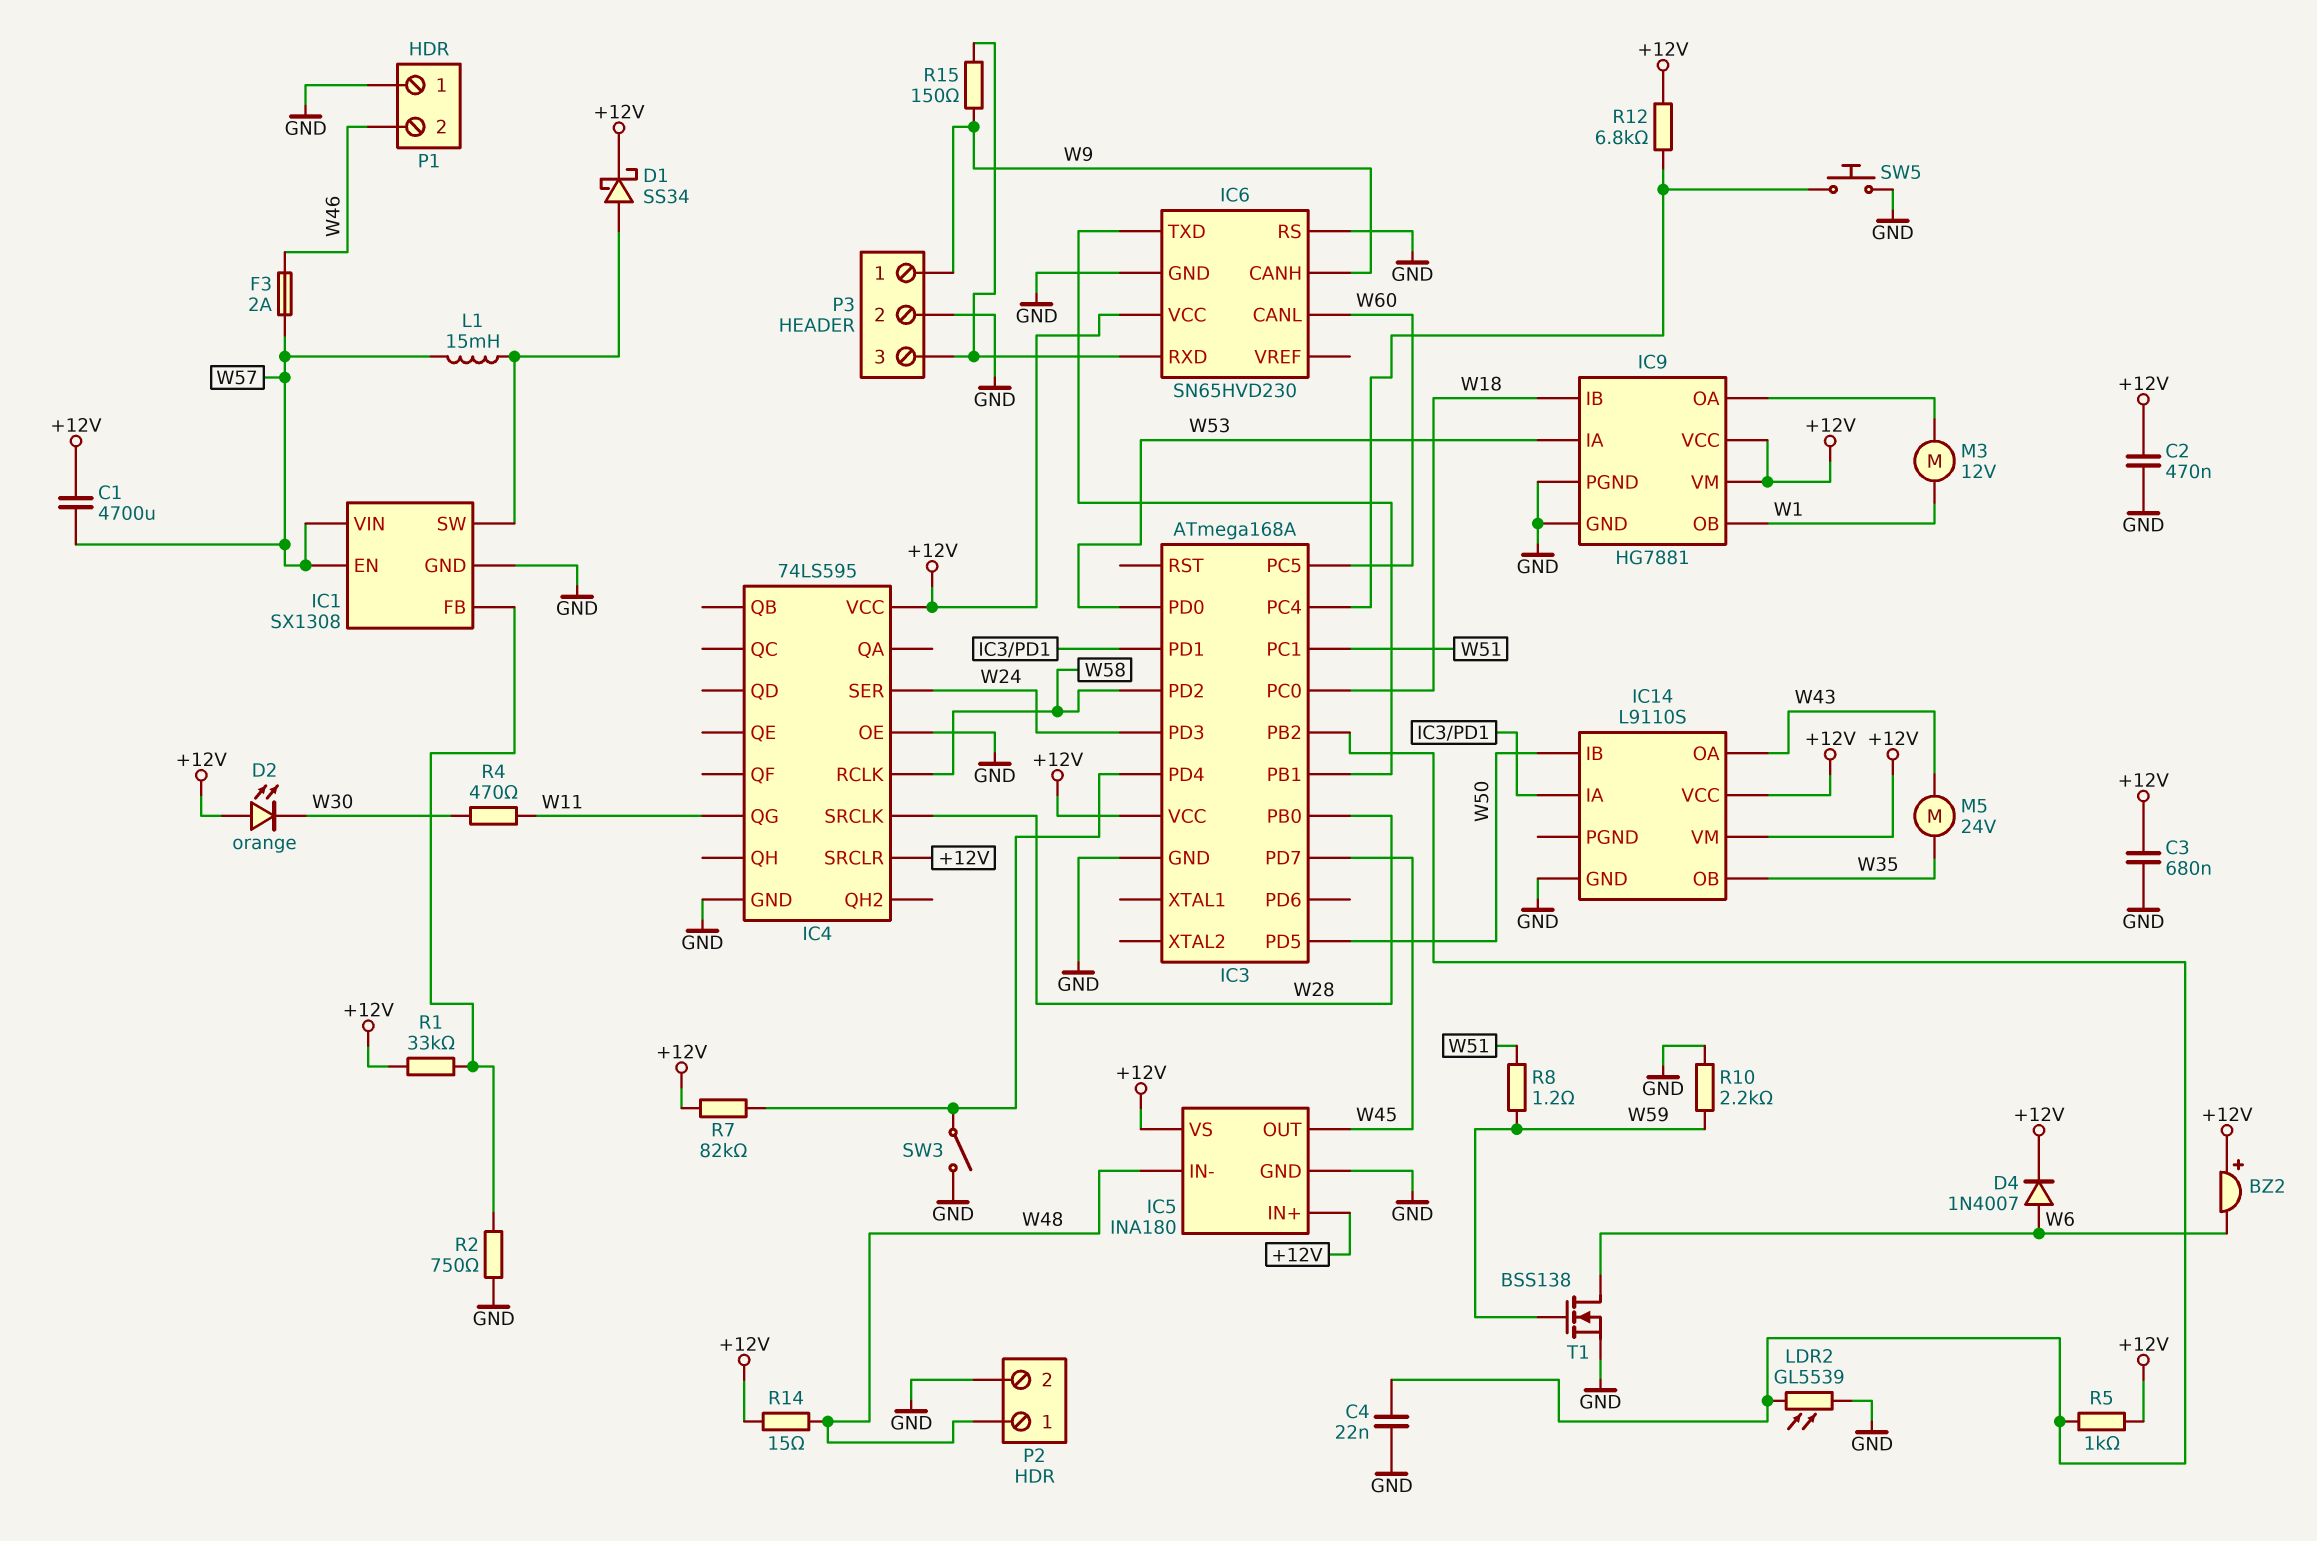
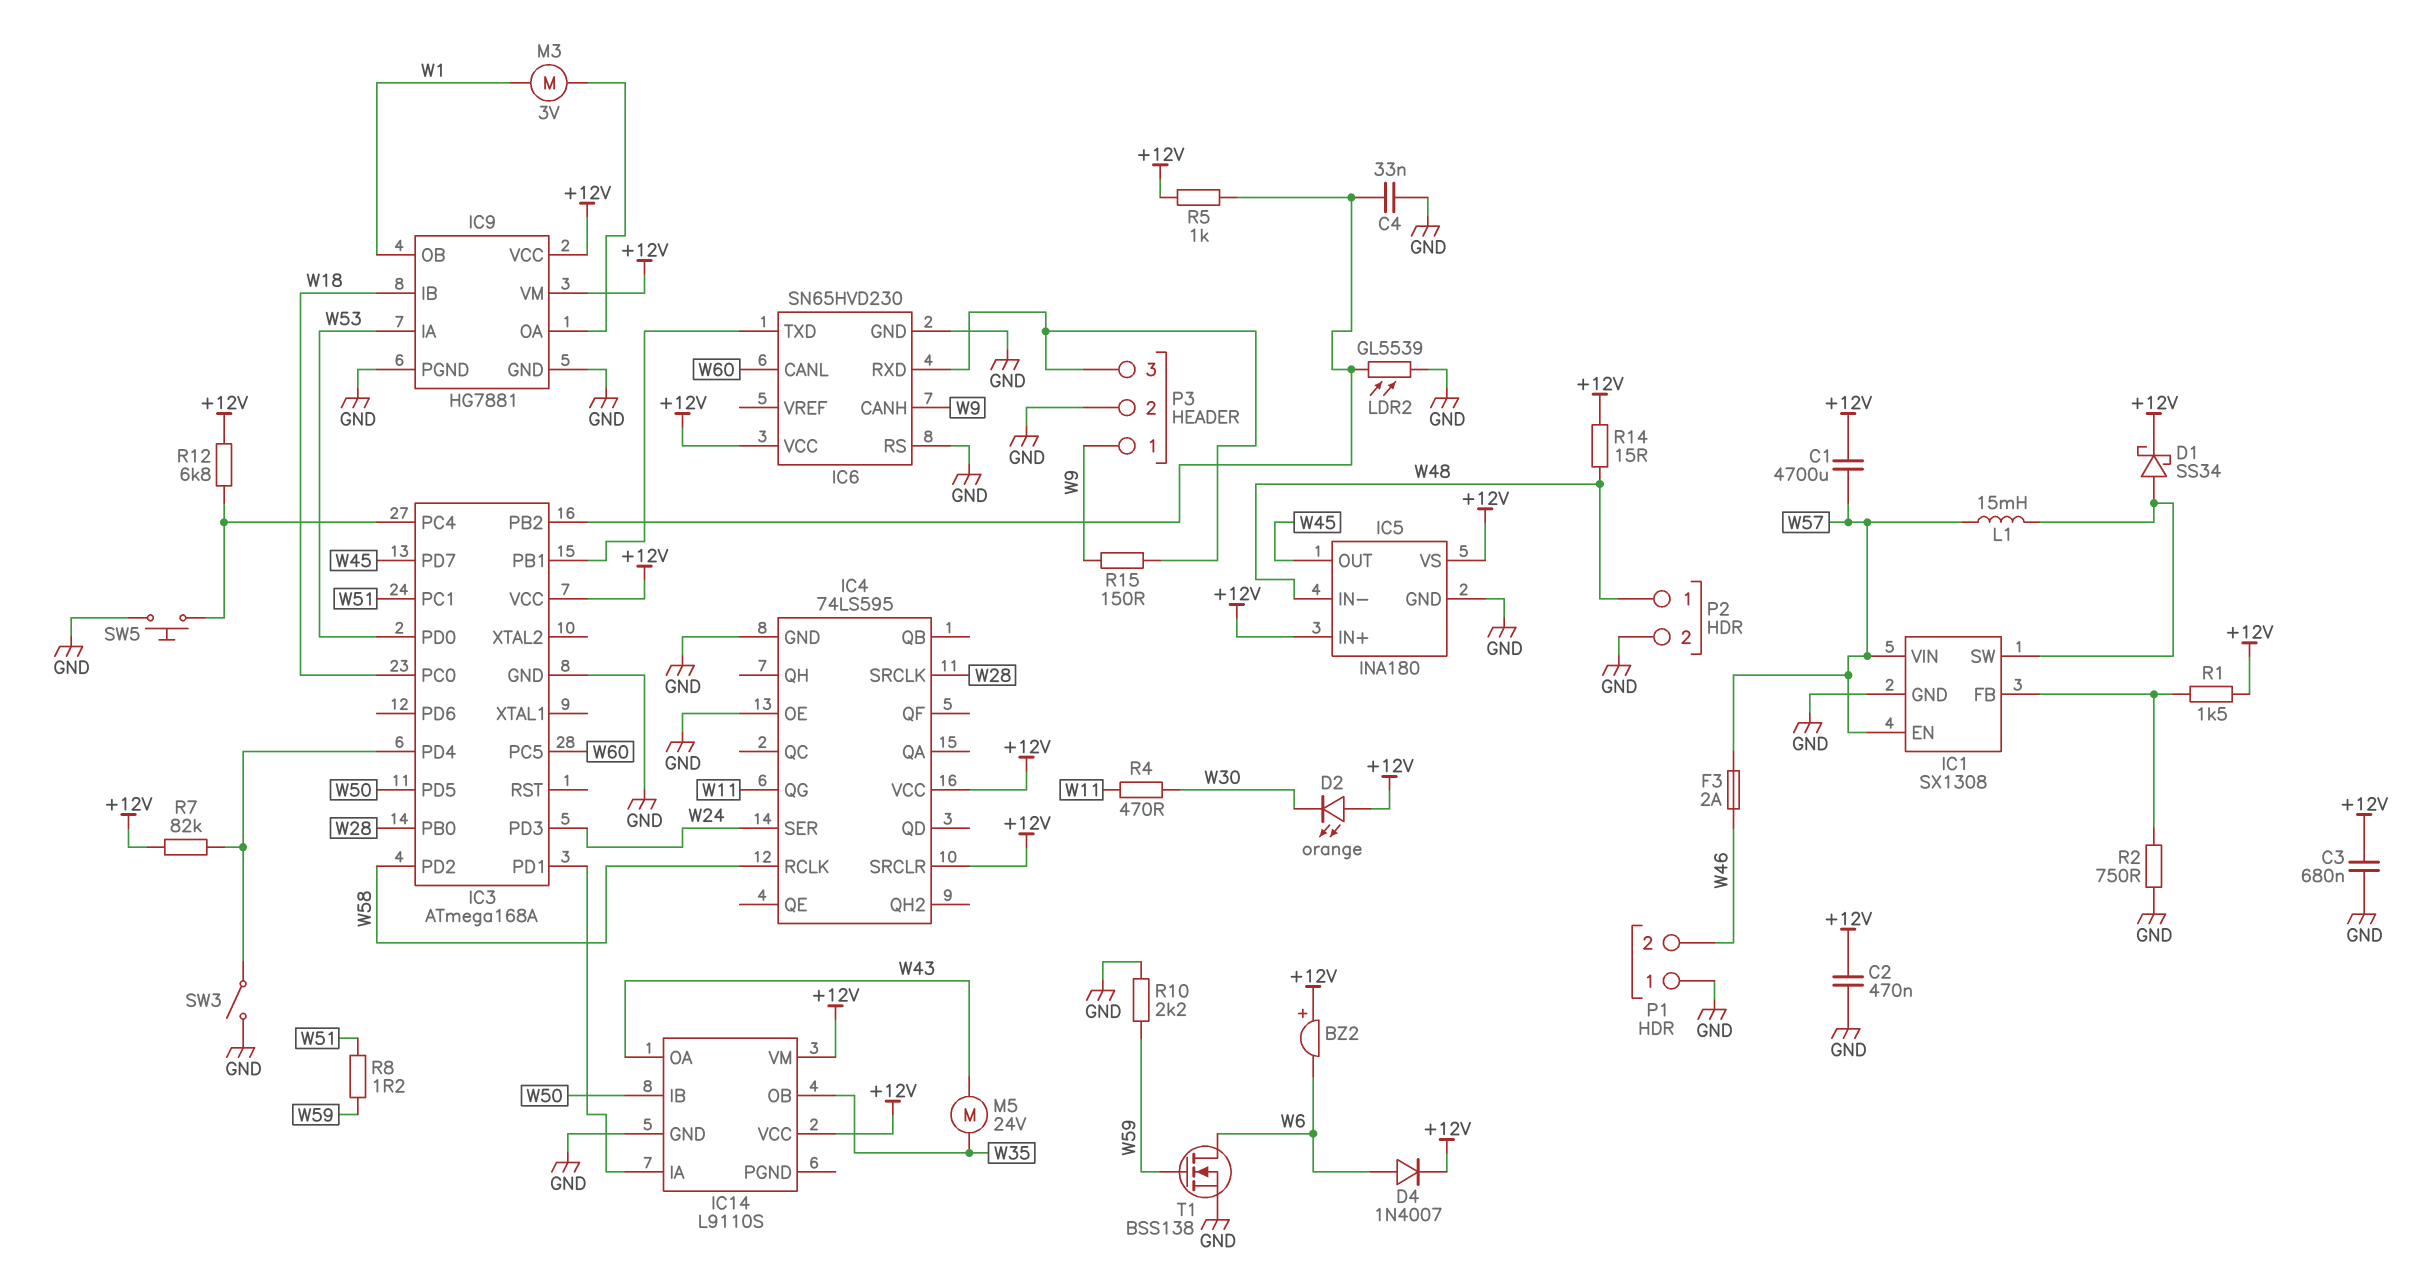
C4: 22nF (GND, IC3/PB2) -> 33nF (GND, IC3/PB2)
M3: motor 12V (IC9/OA, W1) -> motor 3V (IC9/OA, W1)
R1: 33k (+12V, IC1/FB) -> 1.5k (+12V, IC1/FB)

